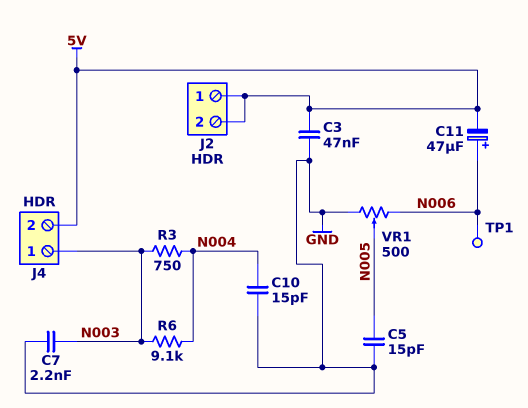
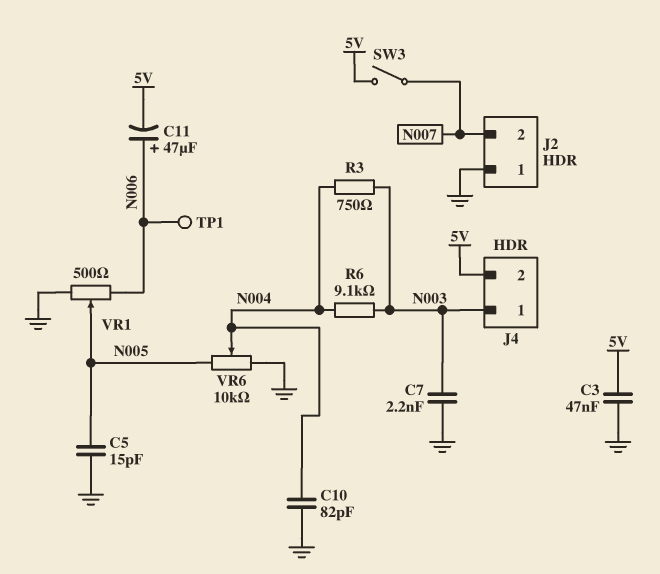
C10: 15pF (GND, N004) -> 82pF (GND, N004)
J2 pin 1: 5V -> GND
J2 pin 2: 5V -> N007
SW3: none -> switch (5V, N007)
VR6: none -> 10k (GND, N005, wiper N004)

